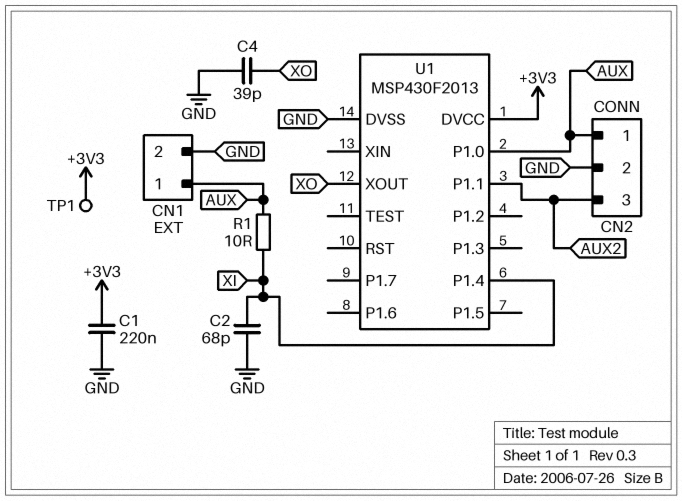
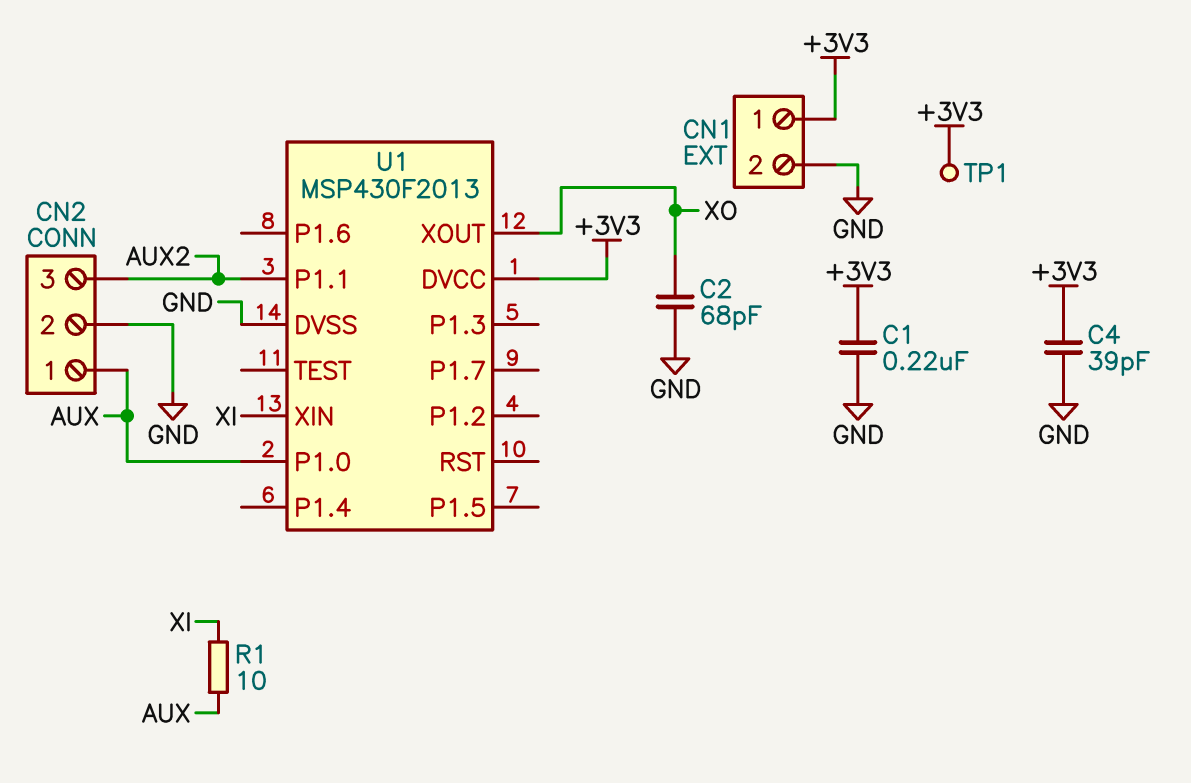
C2: 68pF (GND, XI) -> 68pF (GND, XO)
C4: 39pF (GND, XO) -> 39pF (+3V3, GND)
CN1 pin 1: AUX -> +3V3
U1 pin P1.4: XI -> none
U1 pin XIN: none -> XI

